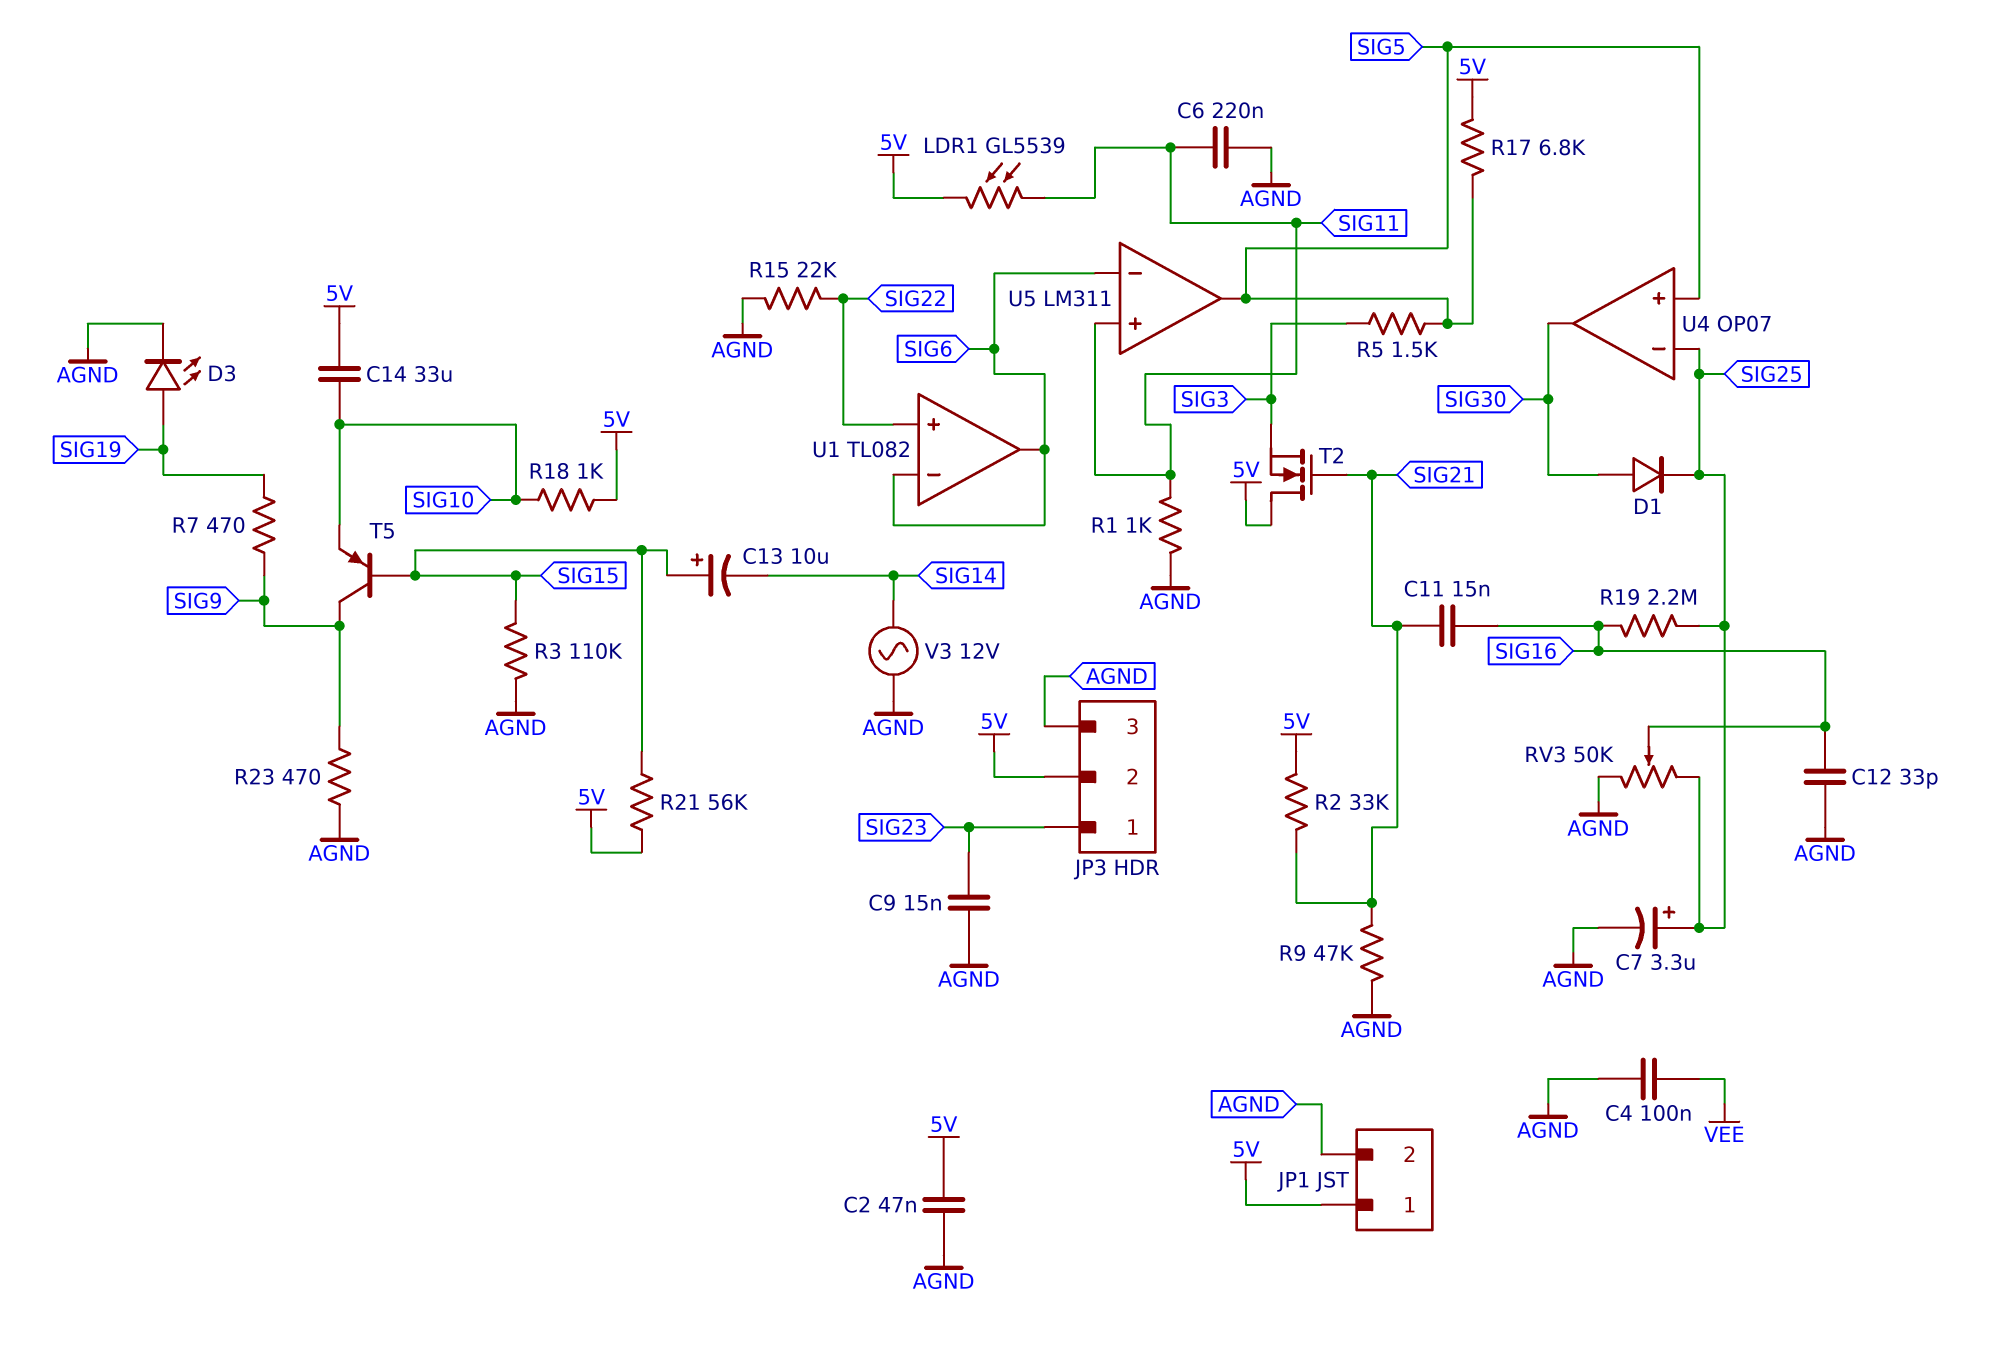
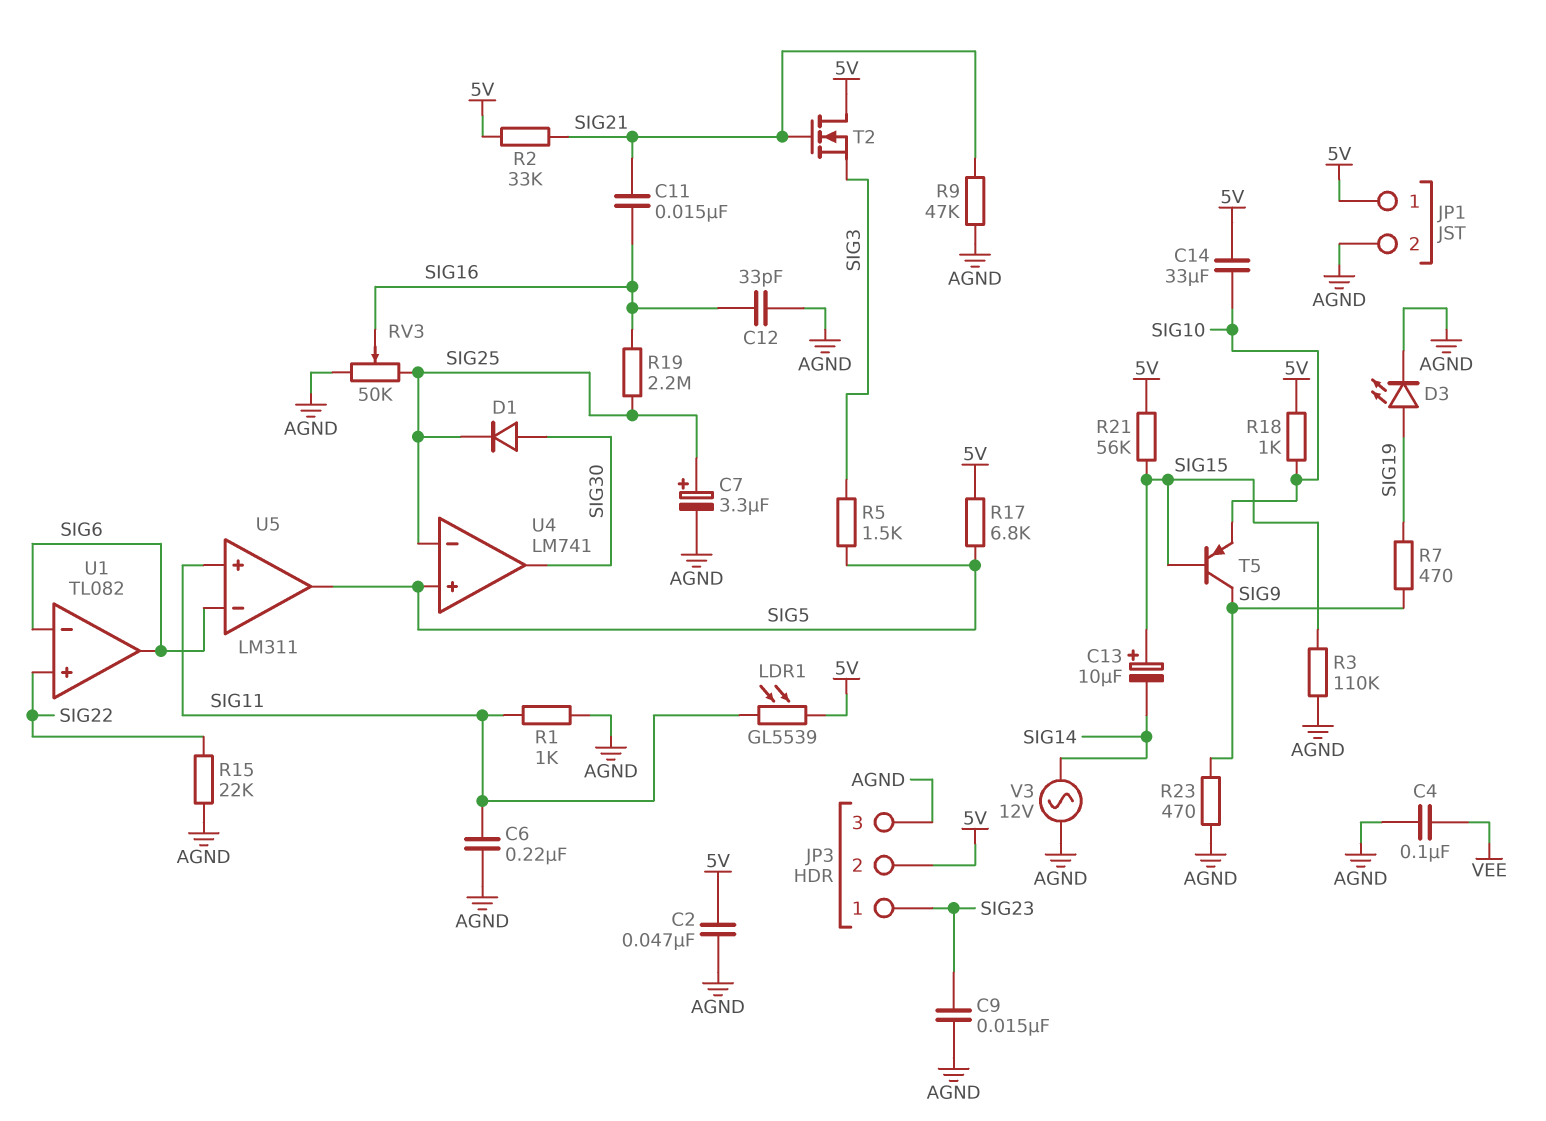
U4: OP07 -> LM741

